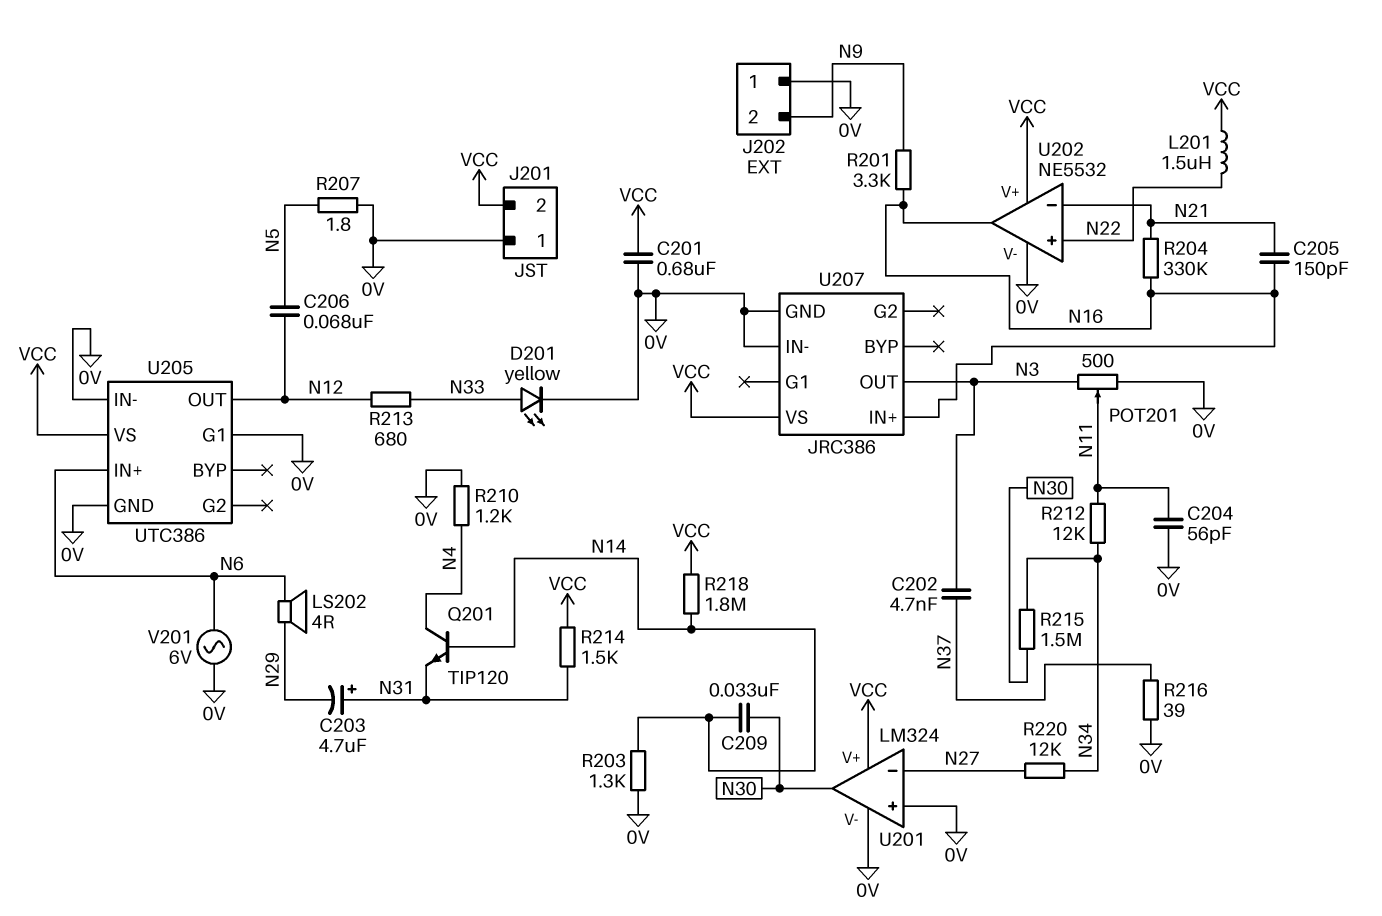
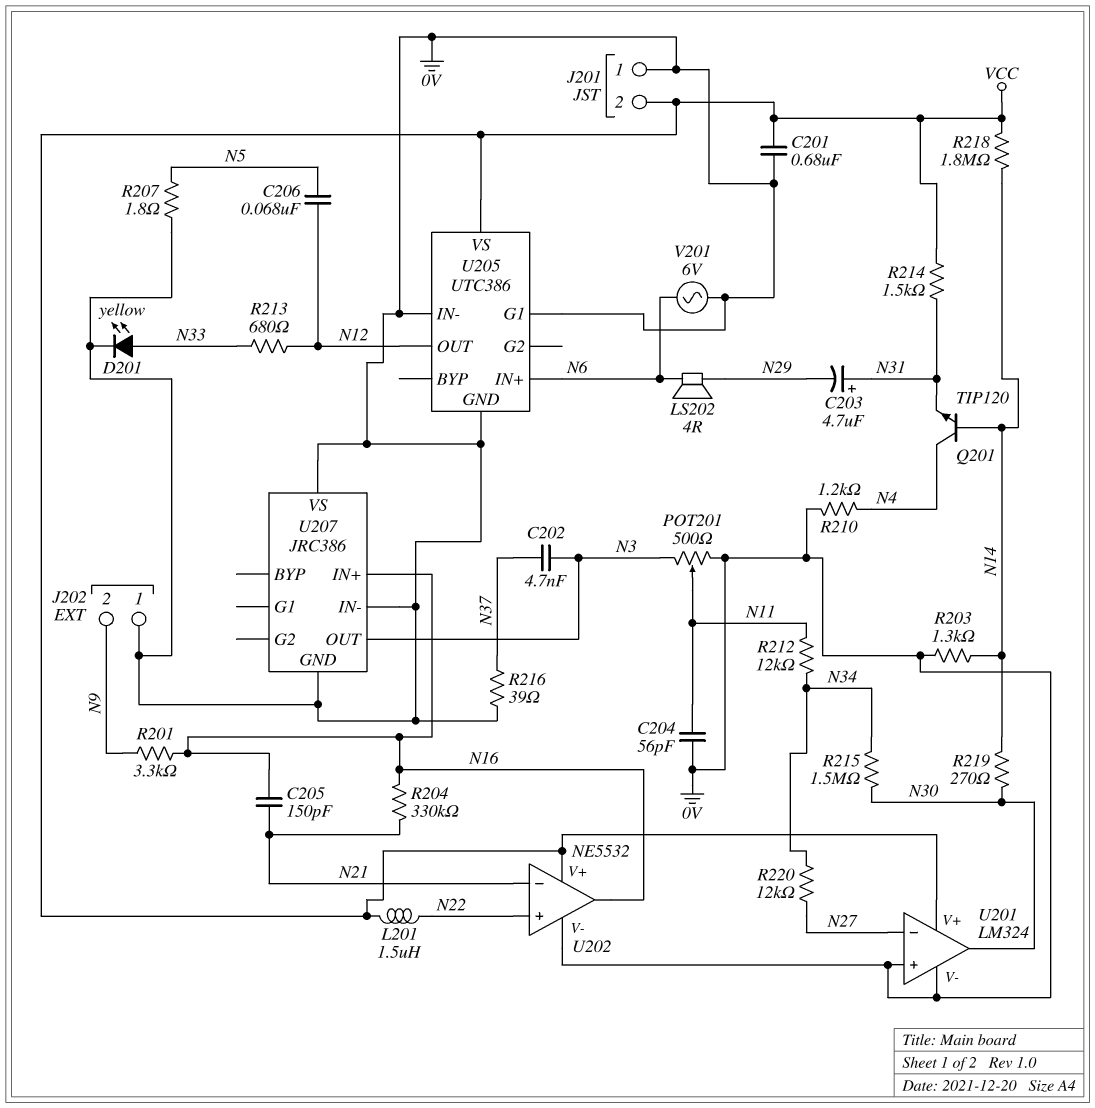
C209: 33nF (N14, N30) -> none
R219: none -> 270 (N14, N30)
U207 pin VS: VCC -> 0V

